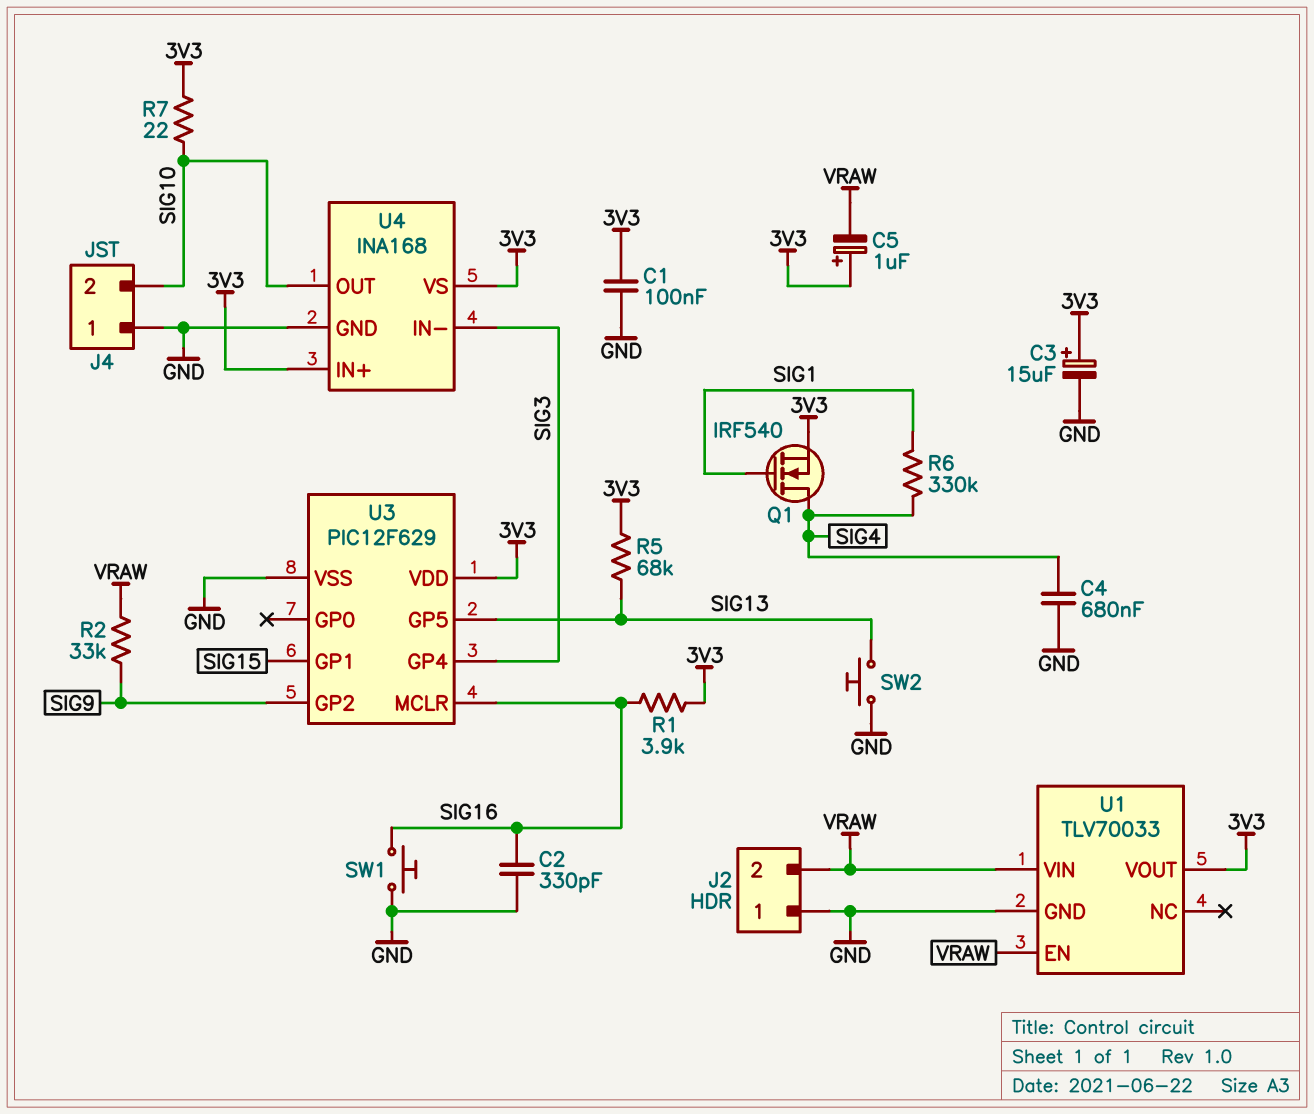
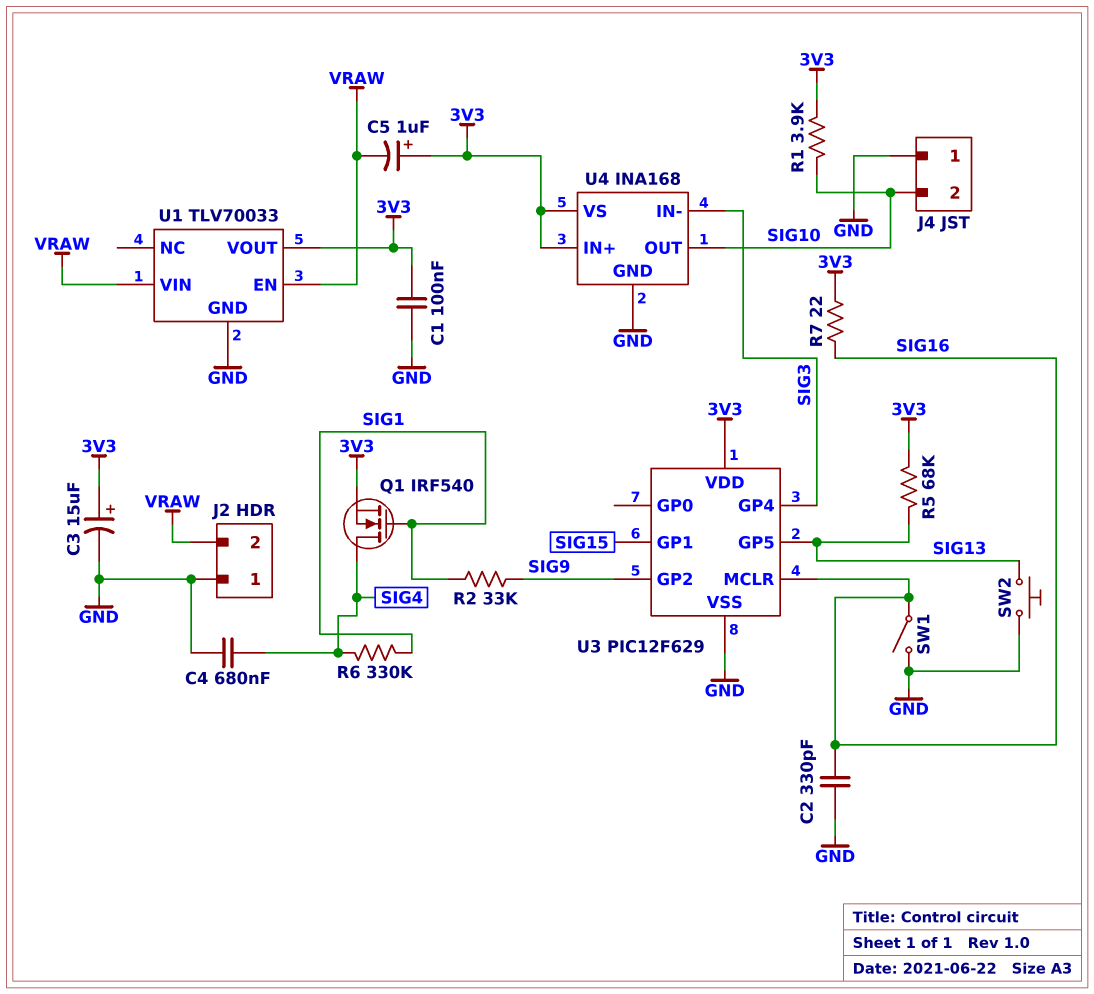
R1: 3.9k (3V3, SIG16) -> 3.9k (3V3, SIG10)
R2: 33k (SIG9, VRAW) -> 33k (SIG1, SIG9)
R7: 22 (3V3, SIG10) -> 22 (3V3, SIG16)
SW1: button (GND, SIG16) -> switch (GND, SIG16)

